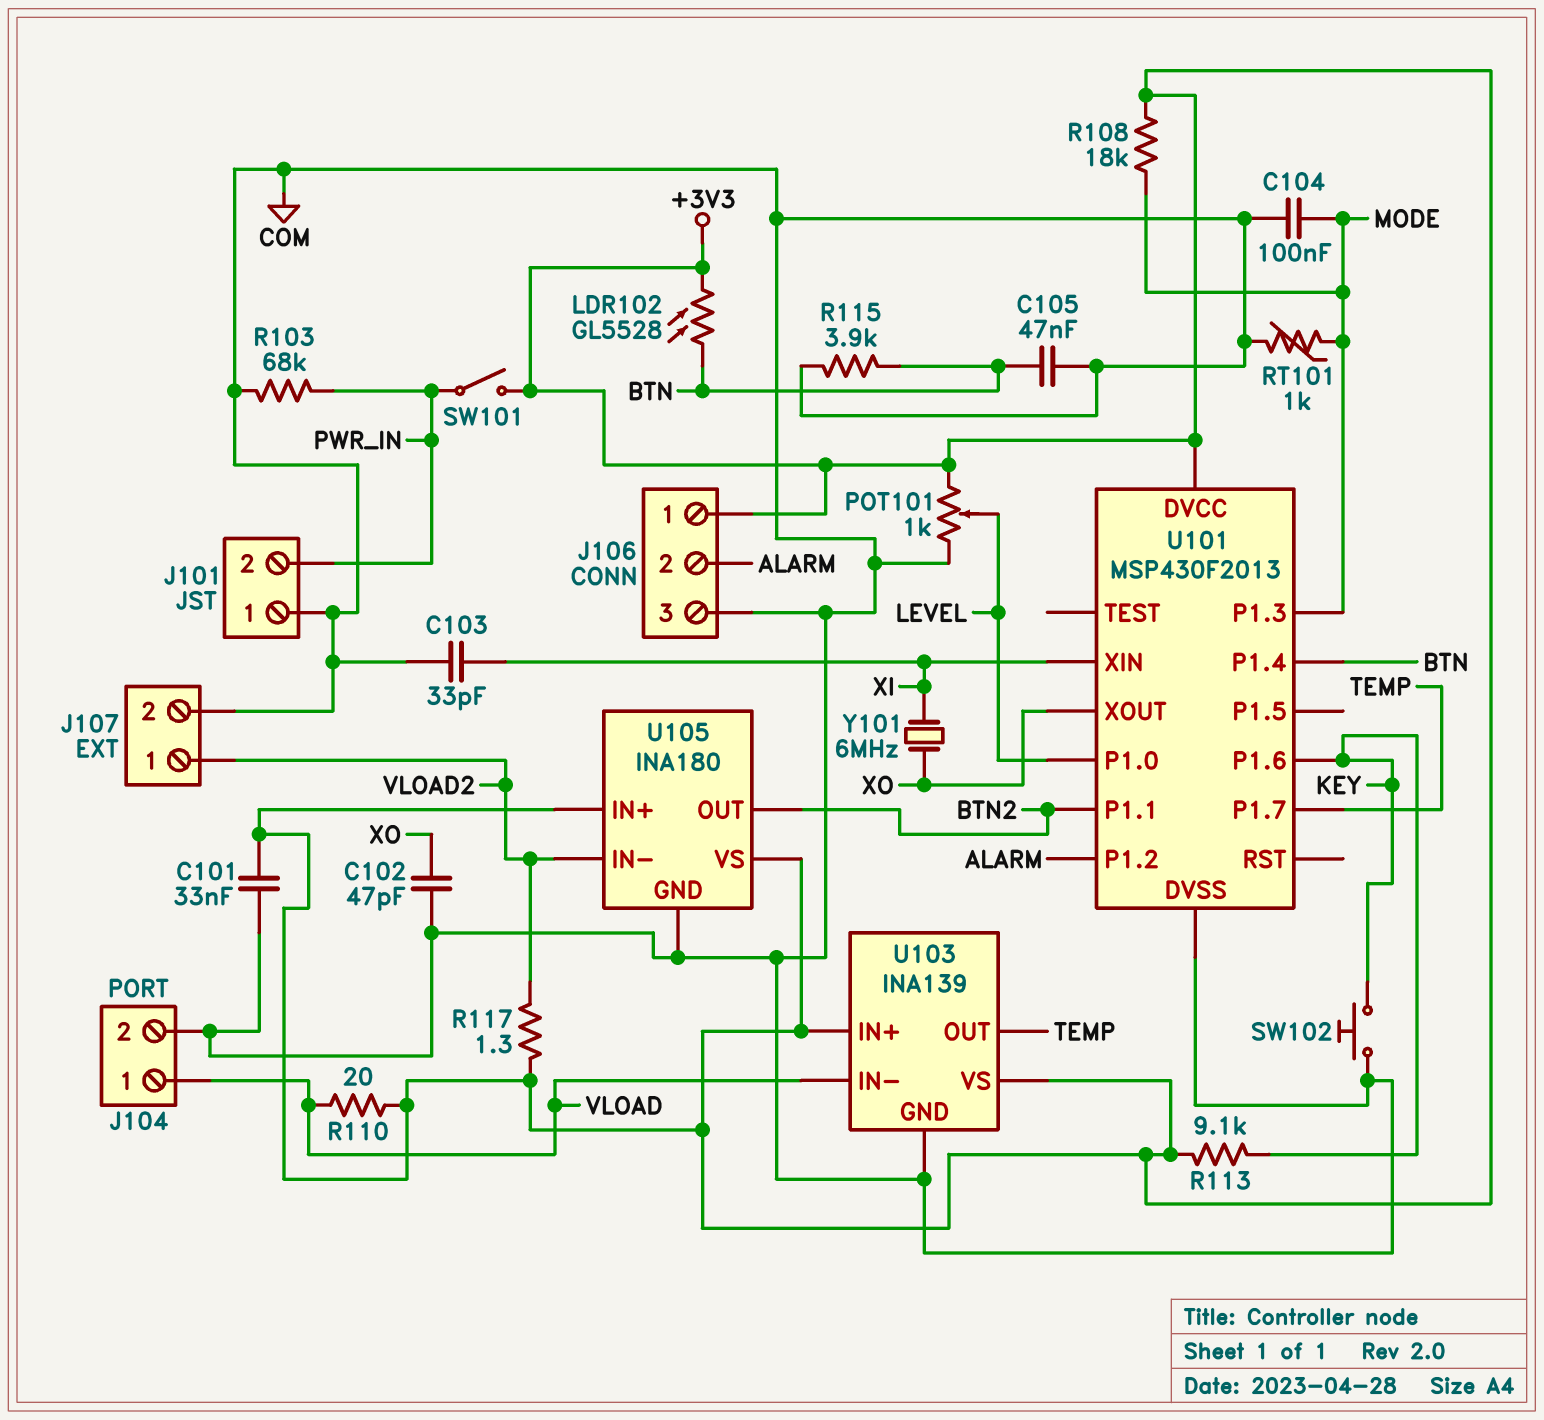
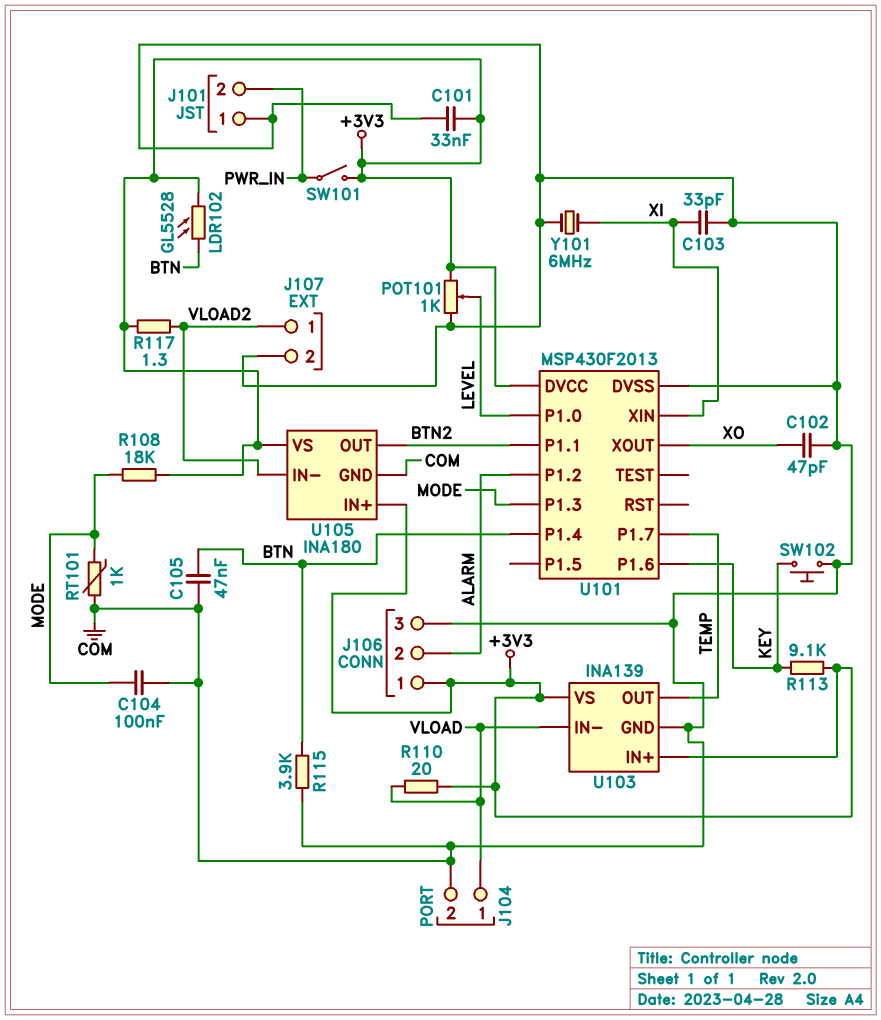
R103: 68k (COM, PWR_IN) -> none
Y101: 6MHz (XI, XO) -> 6MHz (COM, XI)

